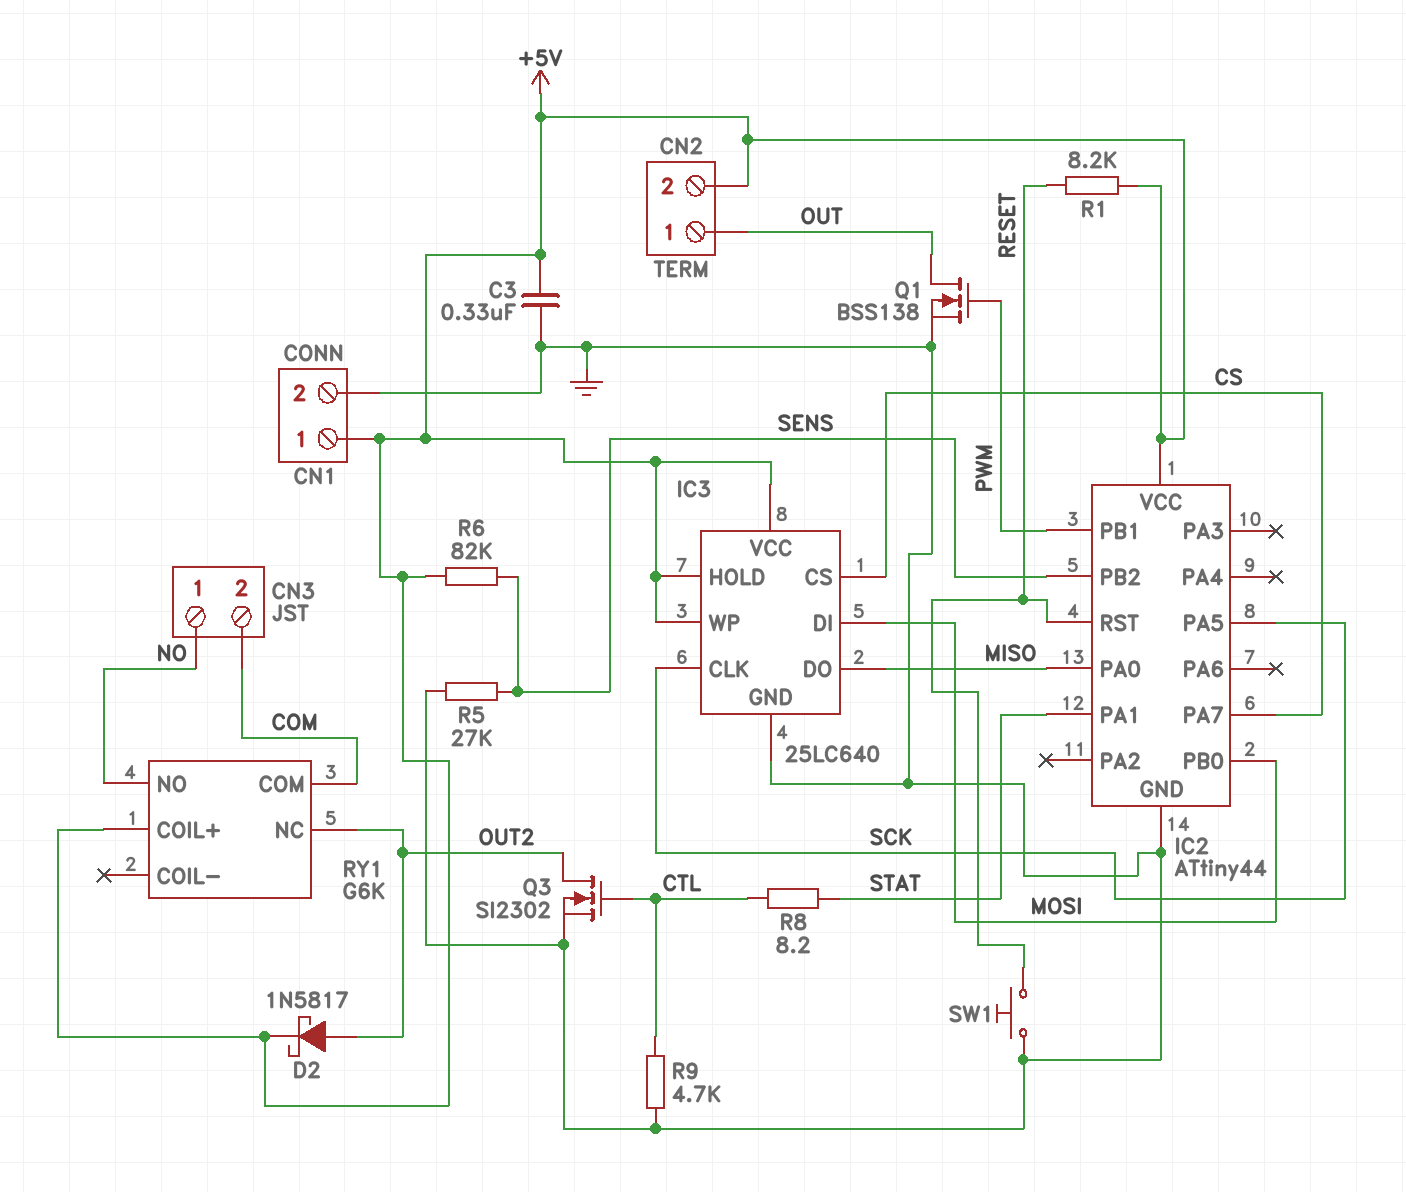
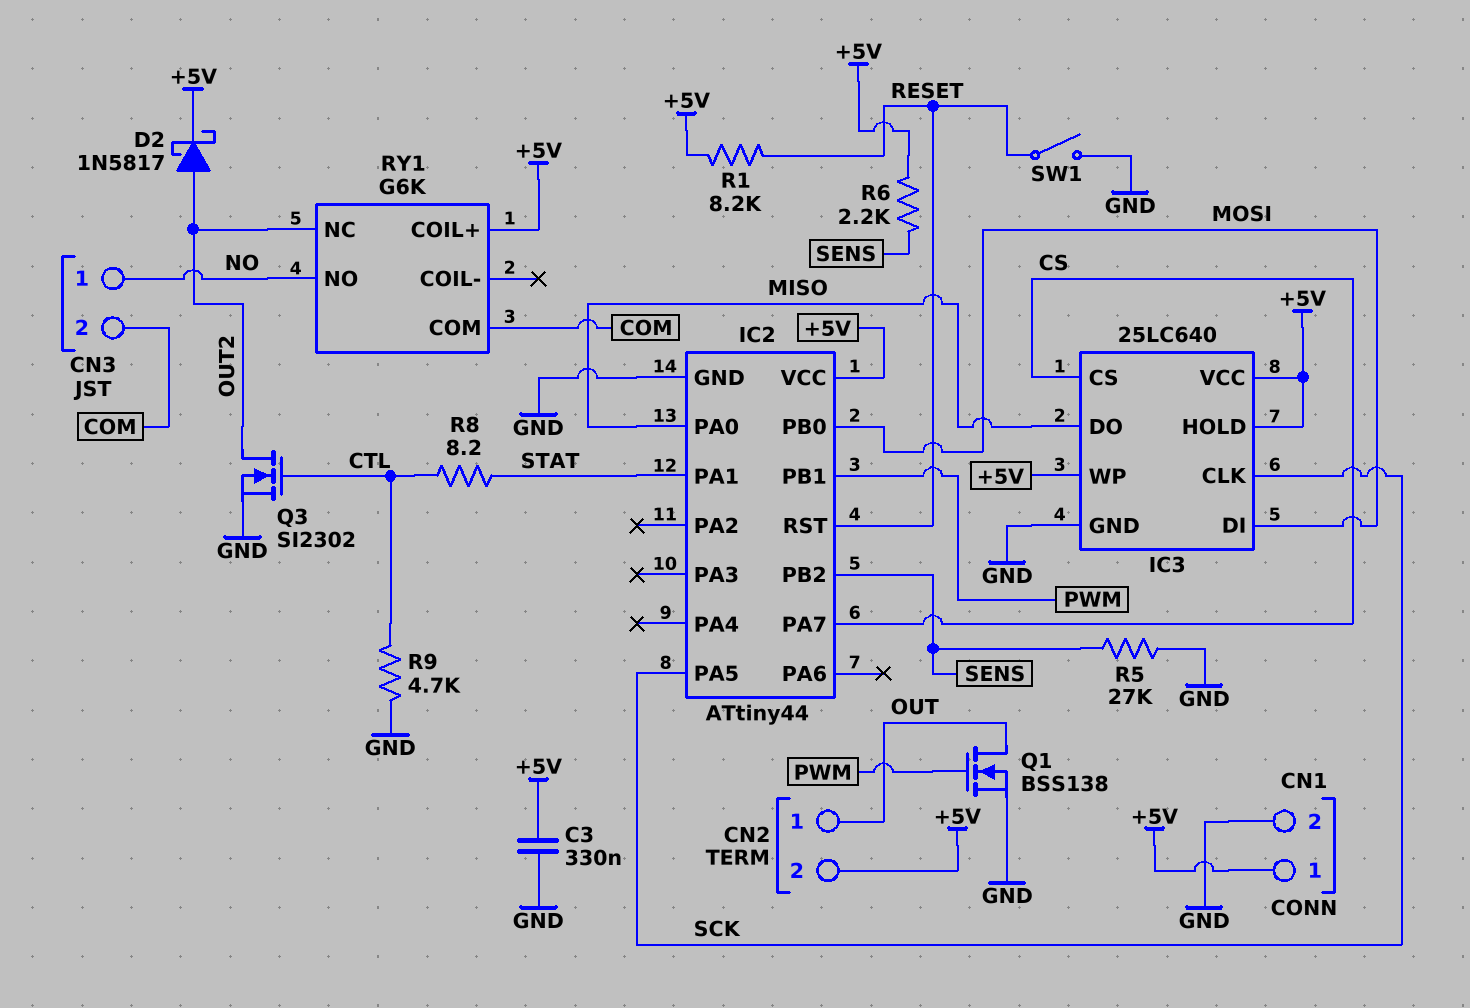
R6: 82k (+5V, SENS) -> 2.2k (+5V, SENS)
SW1: button (GND, RESET) -> switch (GND, RESET)

